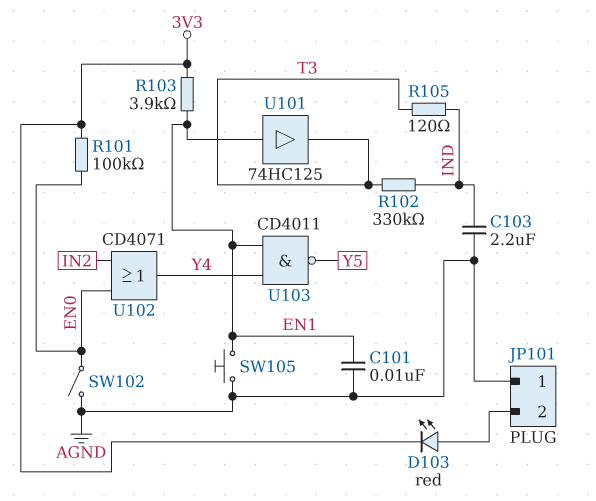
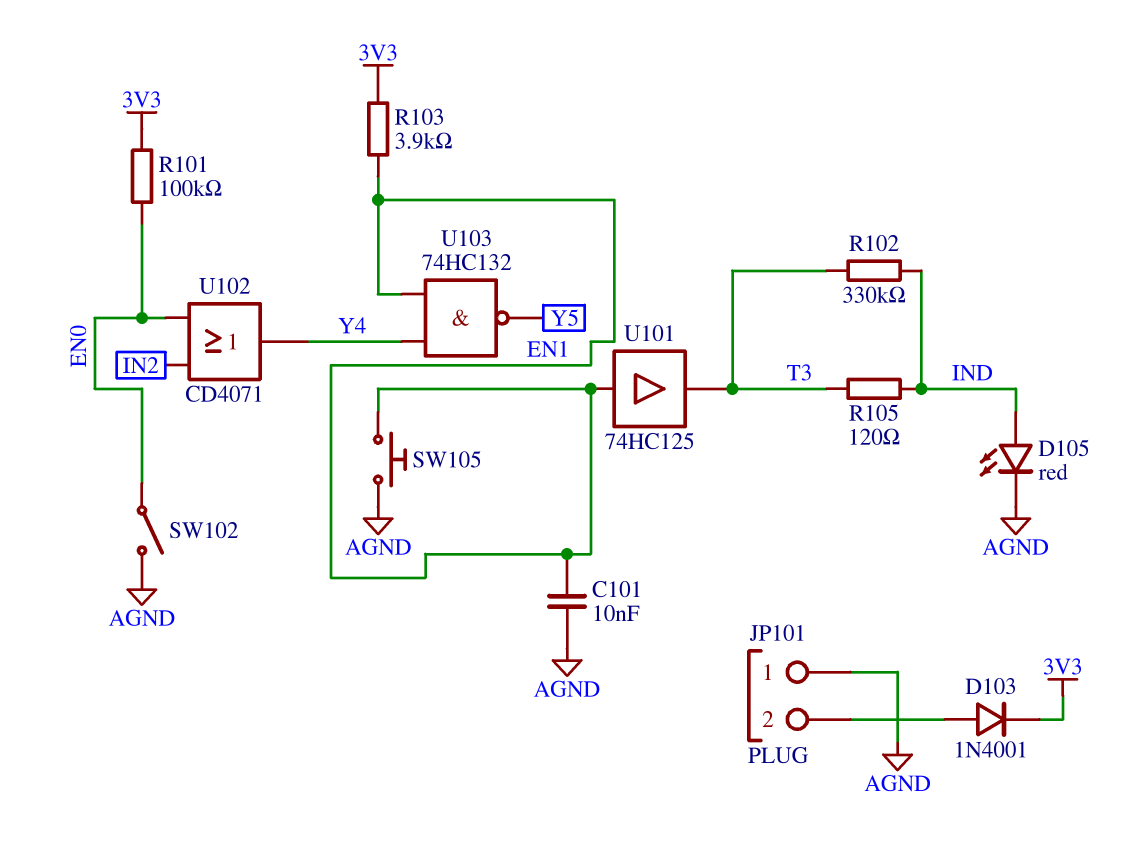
C103: 2.2uF (AGND, IND) -> none
D103: LED red (A JP101/2, K 3V3) -> diode 1N4001 (A JP101/2, K 3V3)
D105: none -> LED red (A IND, K AGND)
U103: NAND CD4011 (in EN1, in Y4, out Y5) -> NAND 74HC132 (in EN1, in Y4, out Y5)

